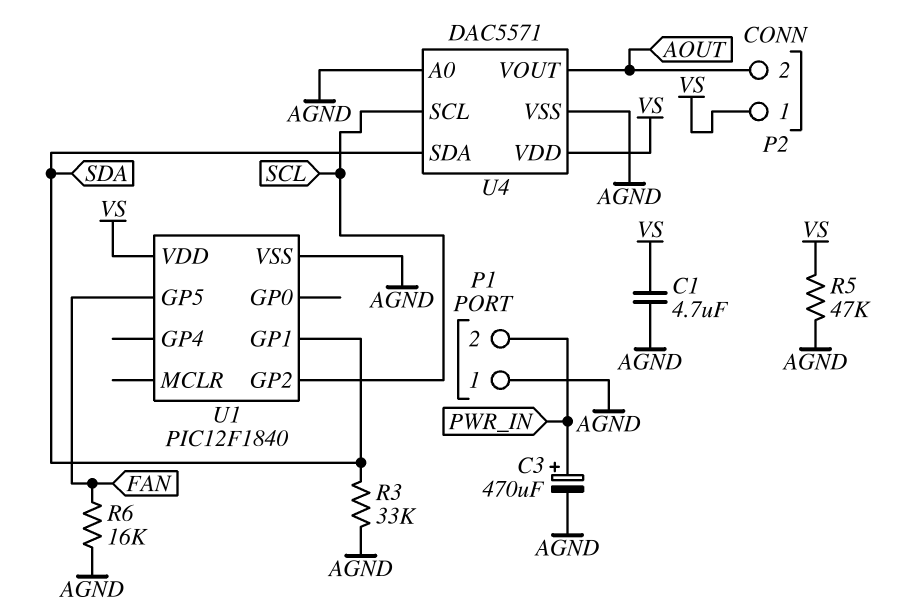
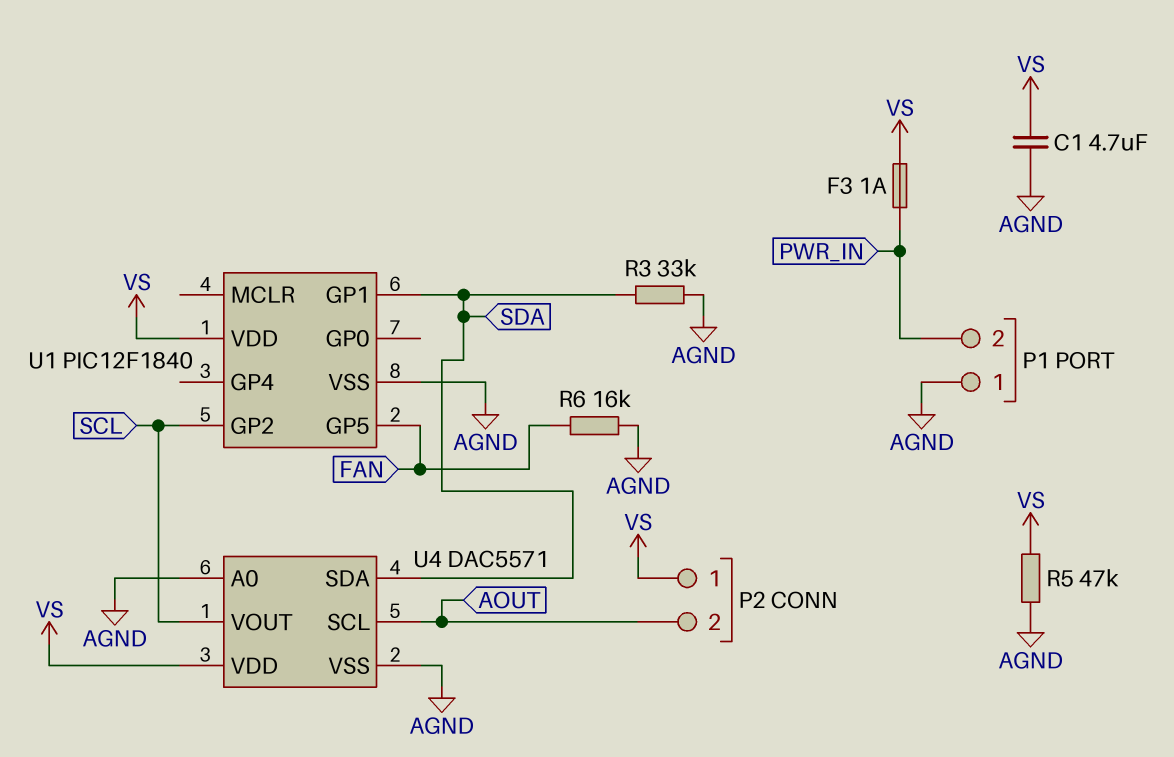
C3: 470uF (plus PWR_IN, minus AGND) -> none
F3: none -> 1A (PWR_IN, VS)
U4 pin SCL: SCL -> AOUT
U4 pin VOUT: AOUT -> SCL

